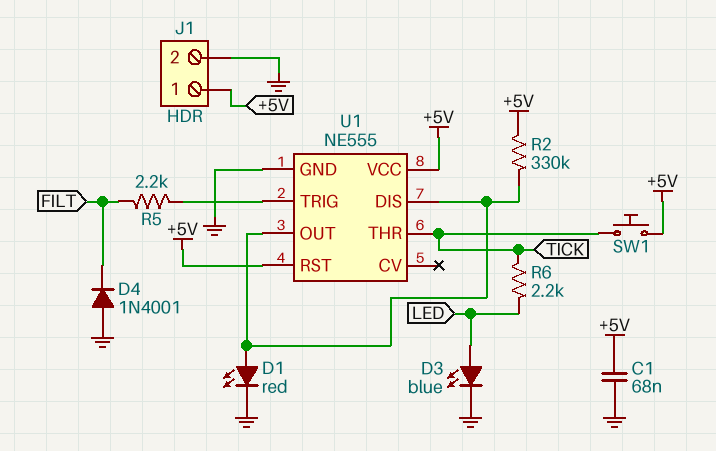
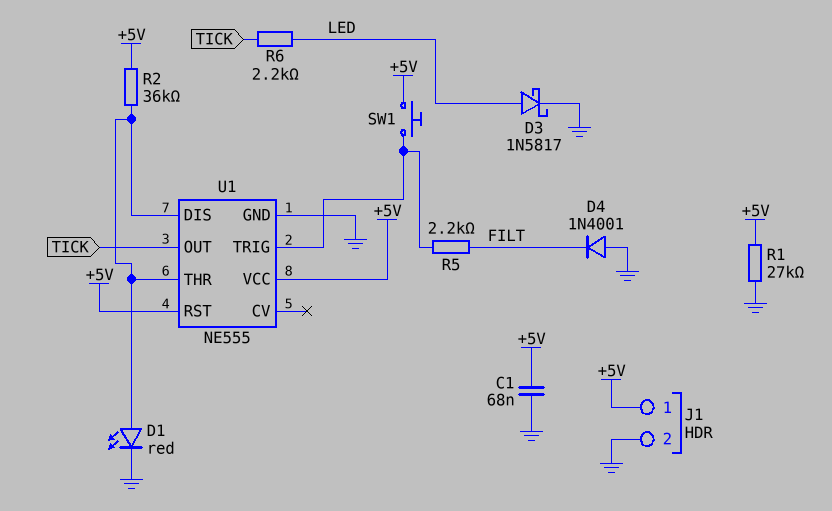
D3: LED blue (A LED, K GND) -> schottky 1N5817 (A LED, K GND)
R1: none -> 27k (+5V, GND)
R2: 330k (+5V, U1/DIS) -> 36k (+5V, U1/DIS)
SW1: button (+5V, TICK) -> button (+5V, U1/TRIG)
U1 pin OUT: U1/DIS -> TICK
U1 pin THR: TICK -> U1/DIS

